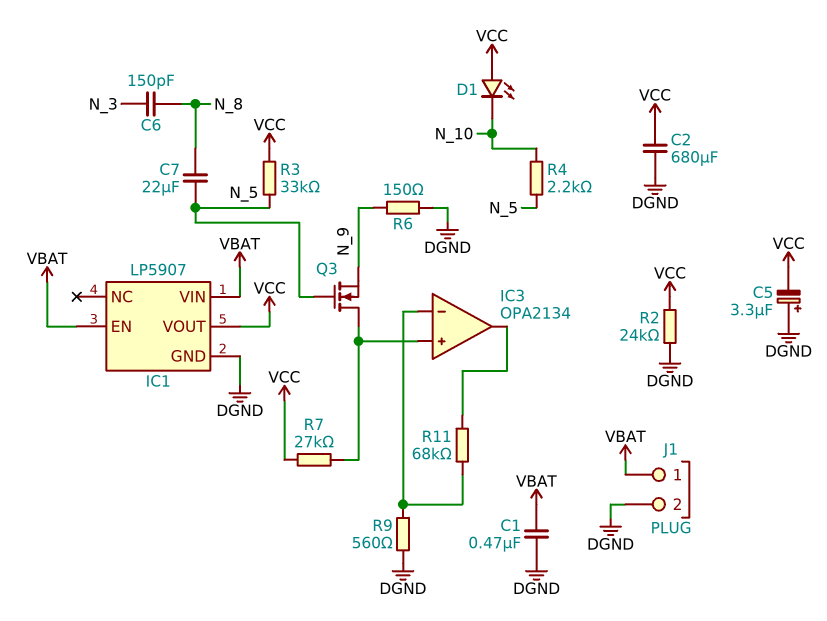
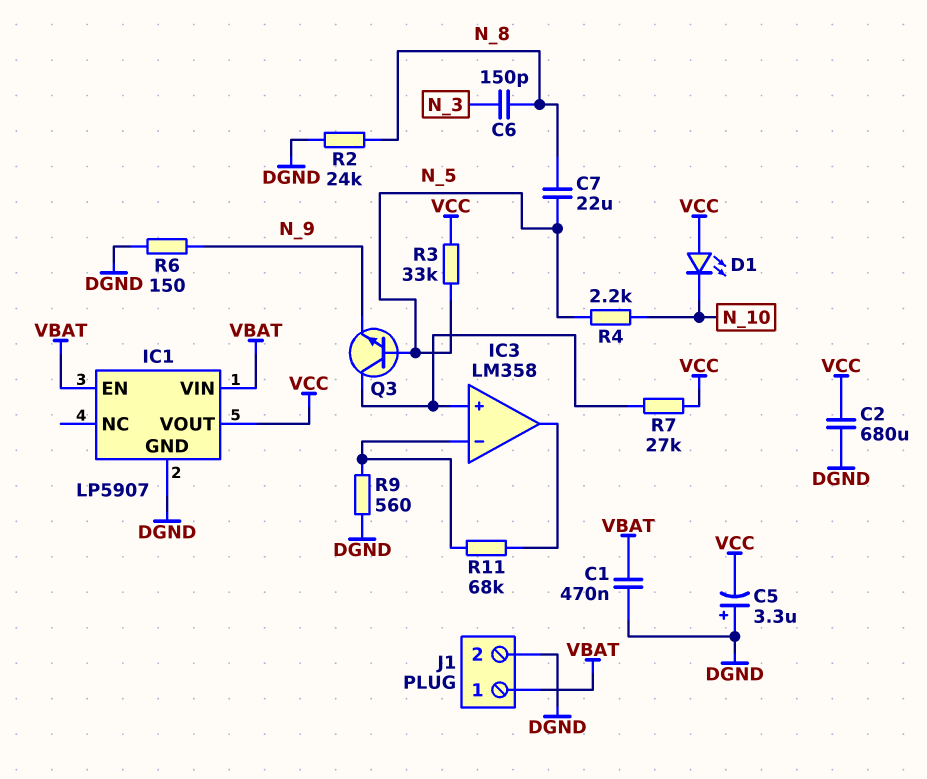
IC3: OPA2134 -> LM358
Q3: NMOS (G N_5, D IC3/in+, S N_9) -> NPN (B N_5, C IC3/in+, E N_9)
R2: 24k (DGND, VCC) -> 24k (DGND, N_8)

